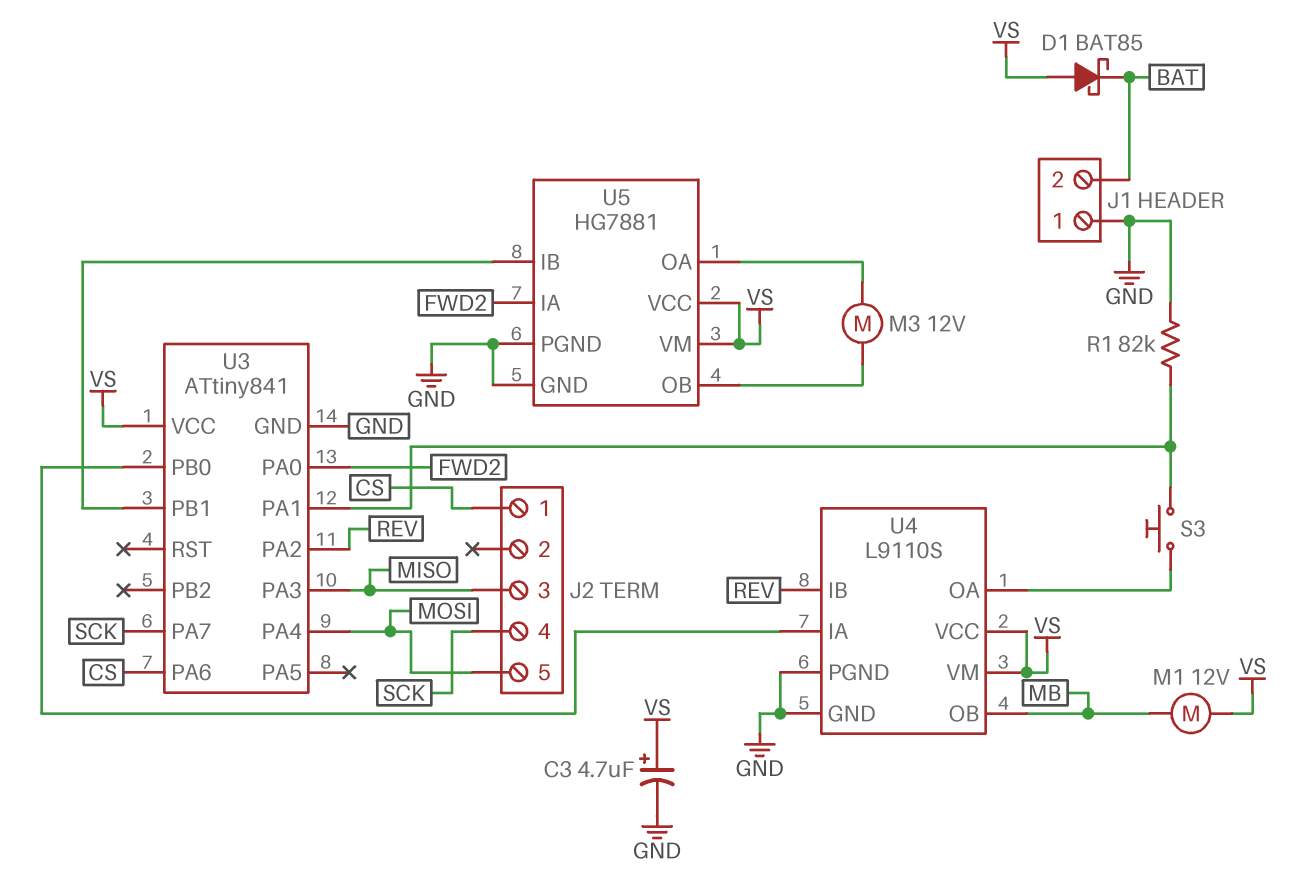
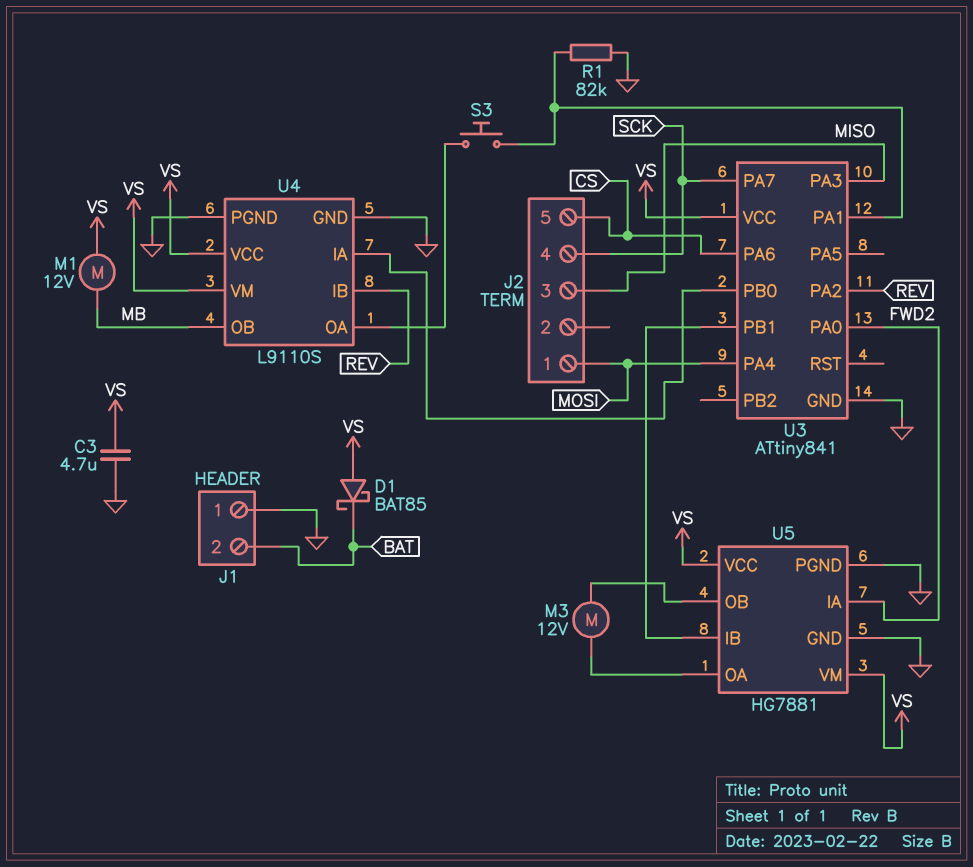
C3: 4.7uF (plus VS, minus GND) -> 4.7uF (GND, VS)
J2 pin 1: CS -> MOSI
J2 pin 5: MOSI -> CS

